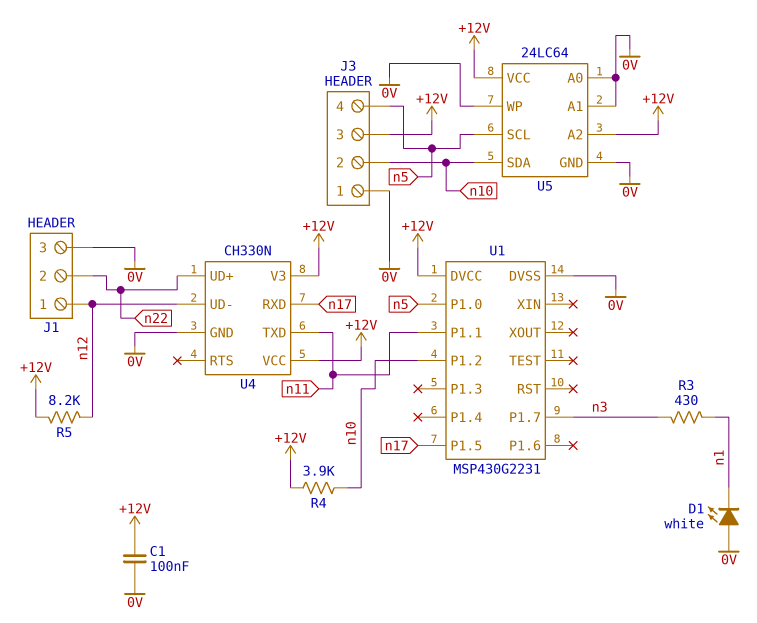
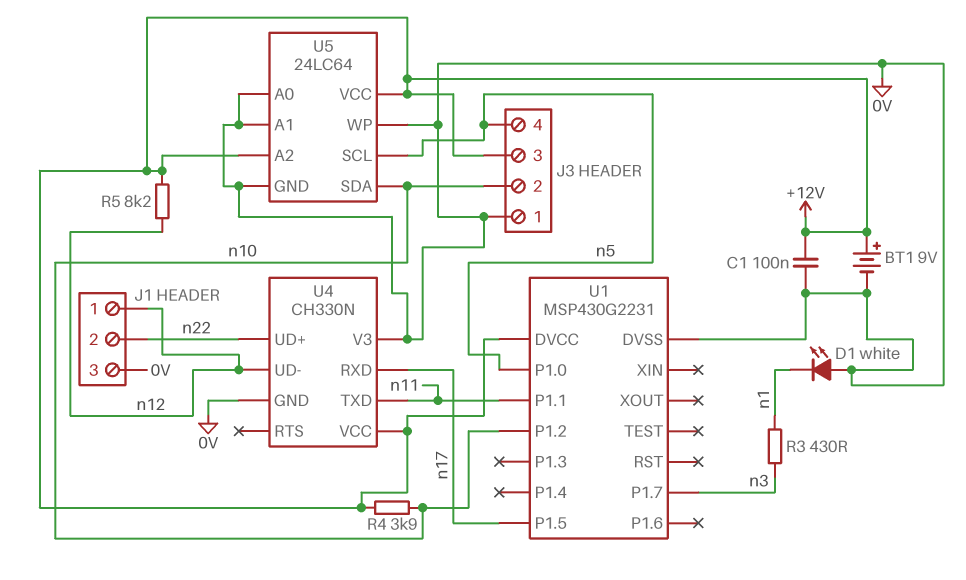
BT1: none -> 9V (plus +12V, minus 0V)
U4 pin V3: +12V -> 0V

